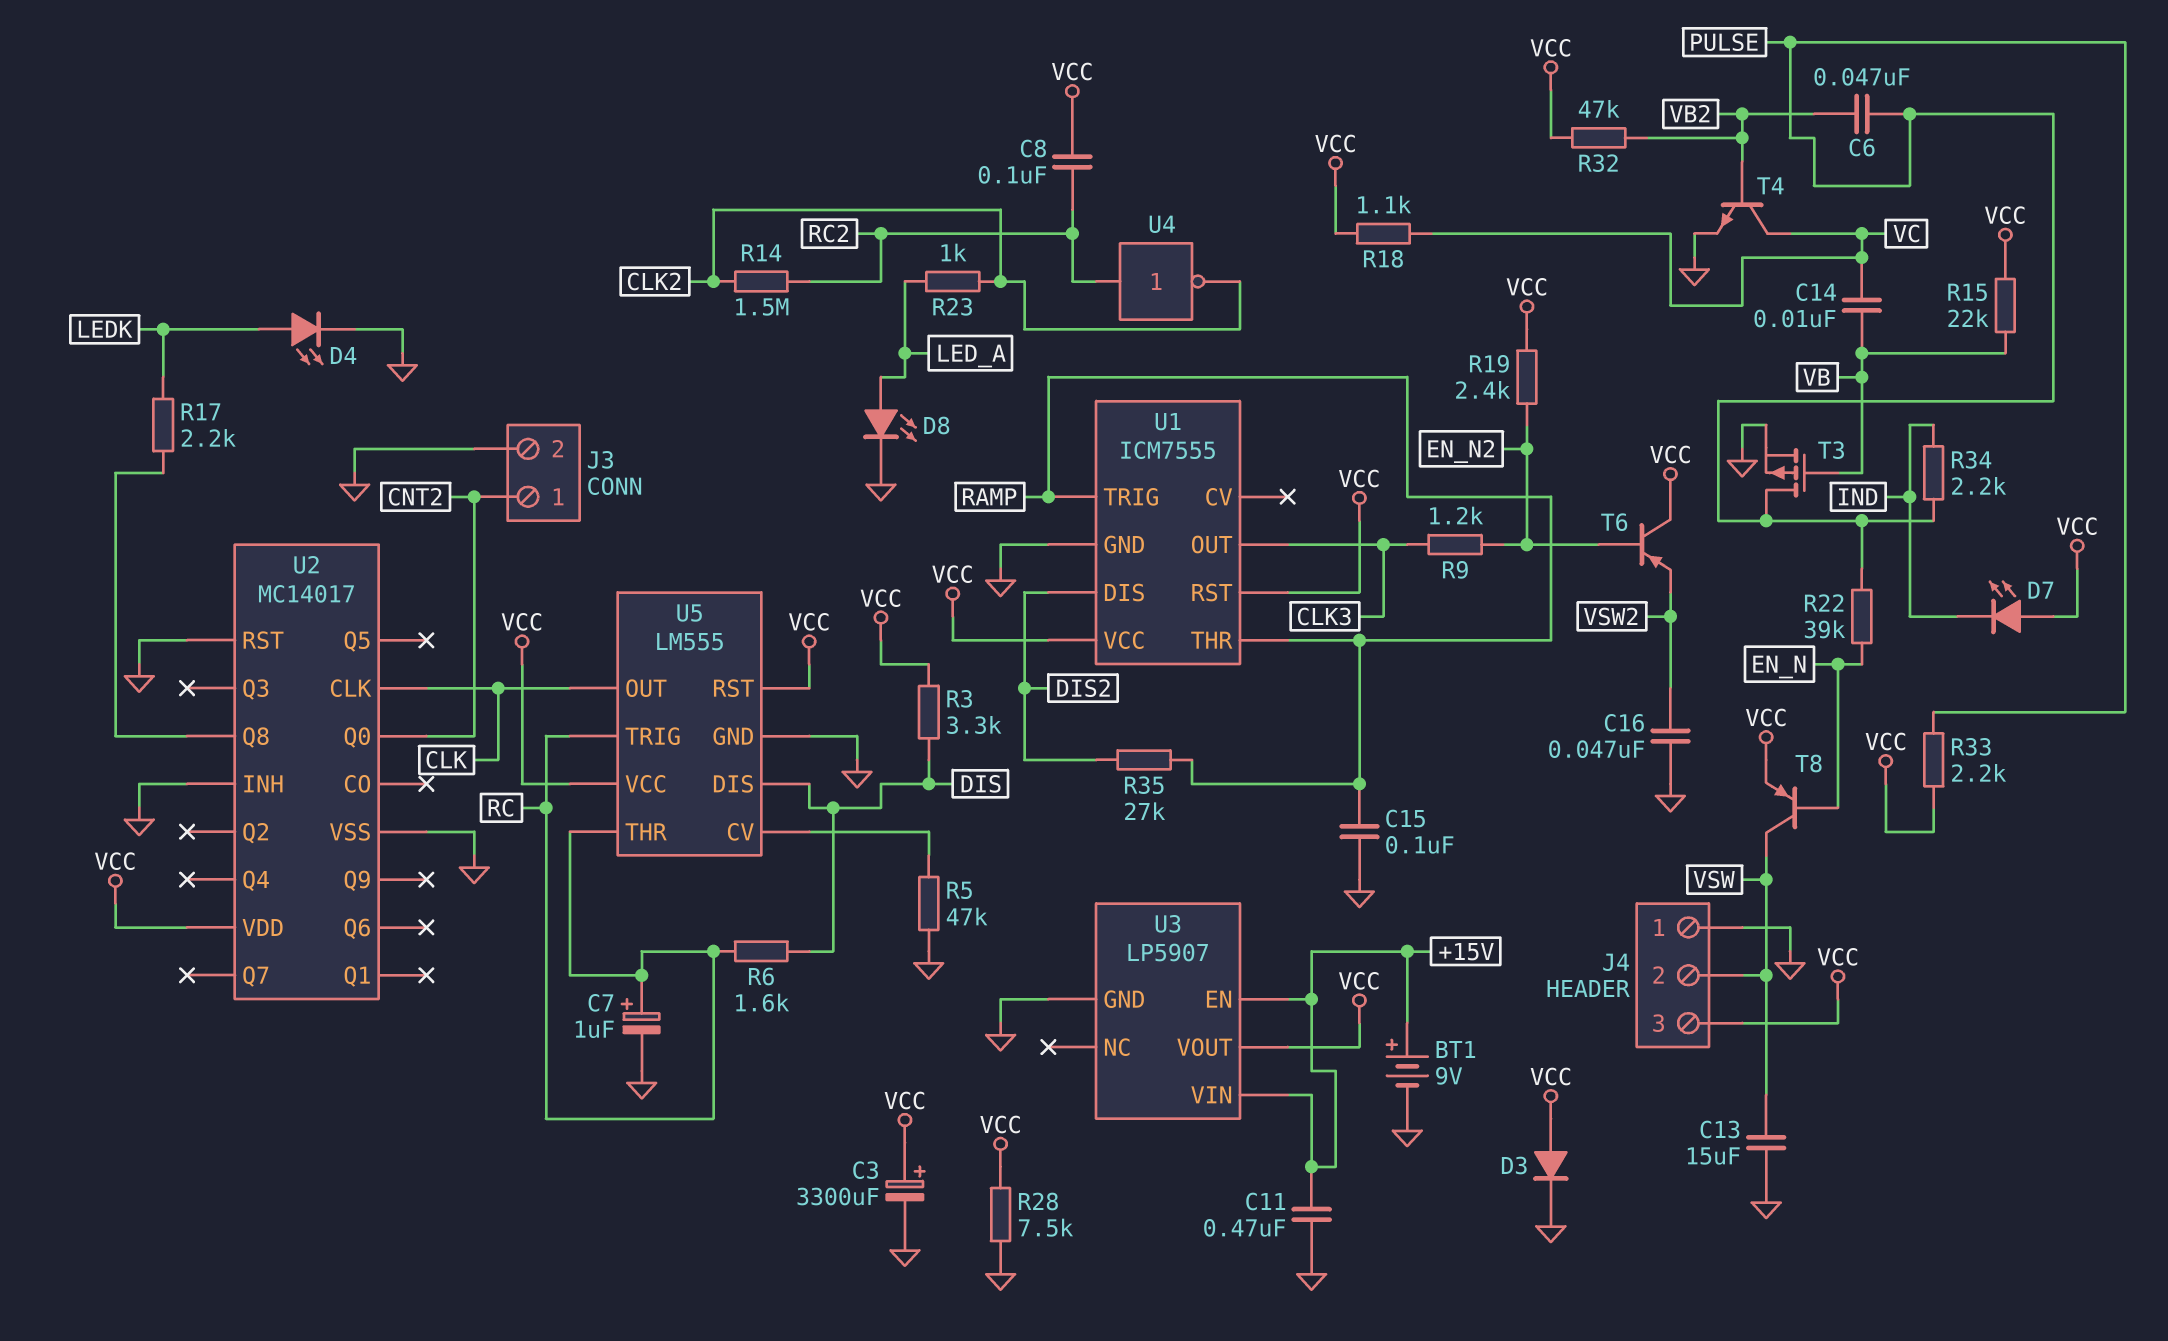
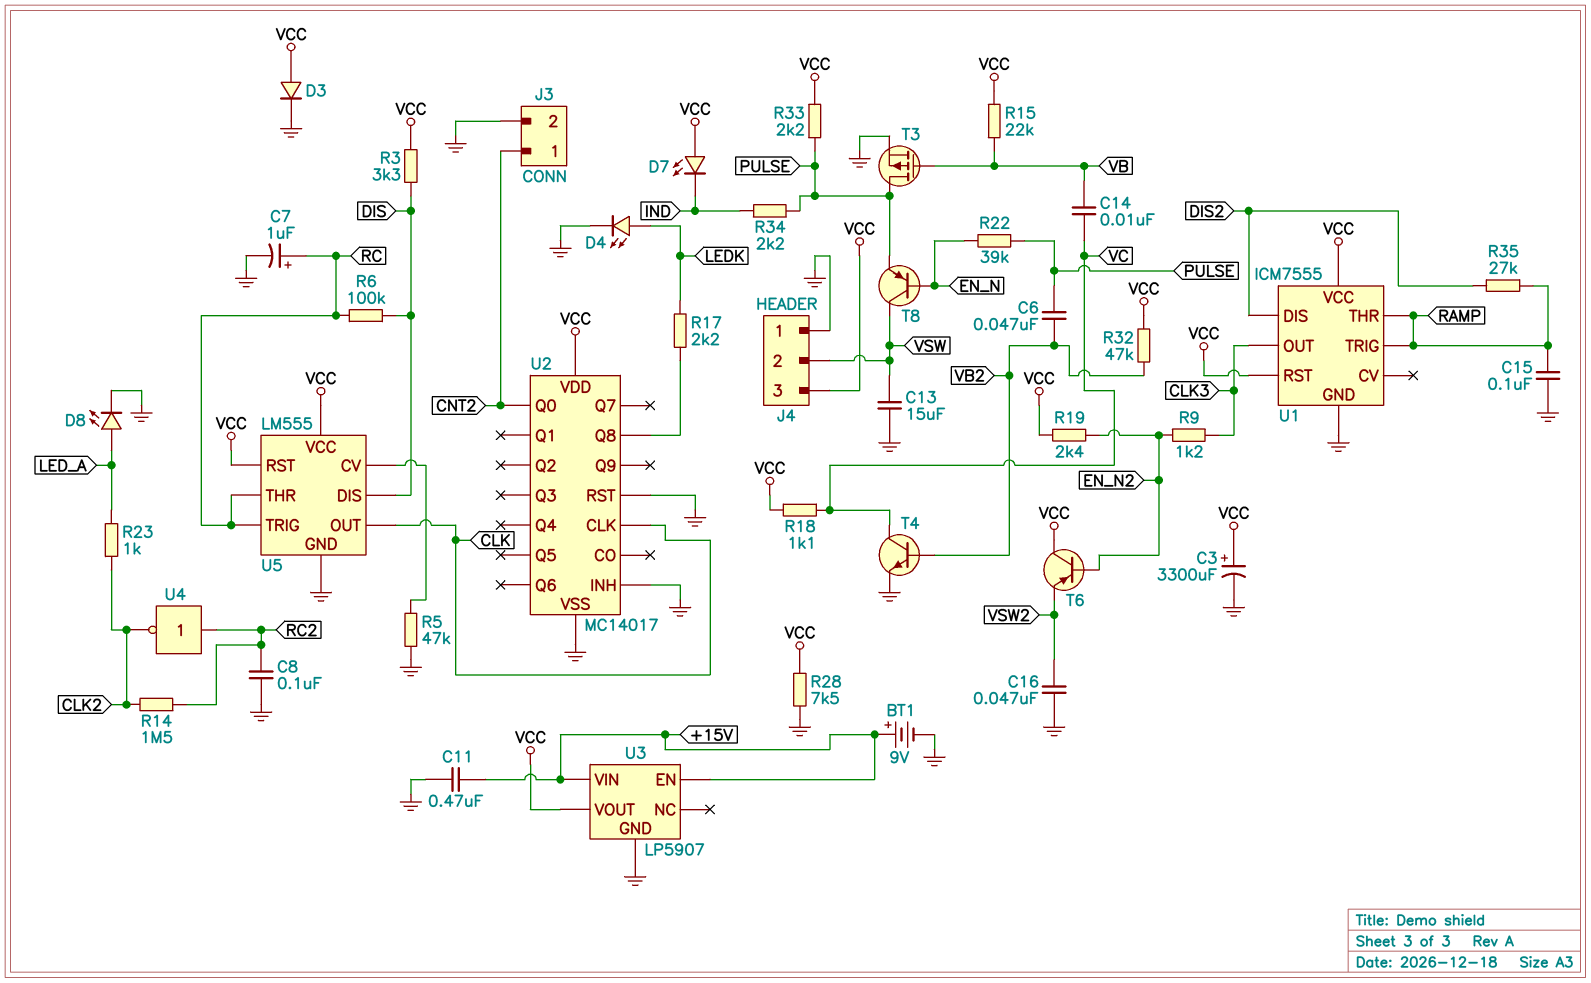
C8: 100nF (RC2, VCC) -> 100nF (GND, RC2)
R6: 1.6k (DIS, RC) -> 100k (DIS, RC)
T8: PNP (B EN_N, C VSW, E VCC) -> PNP (B EN_N, C VSW, E PULSE)

